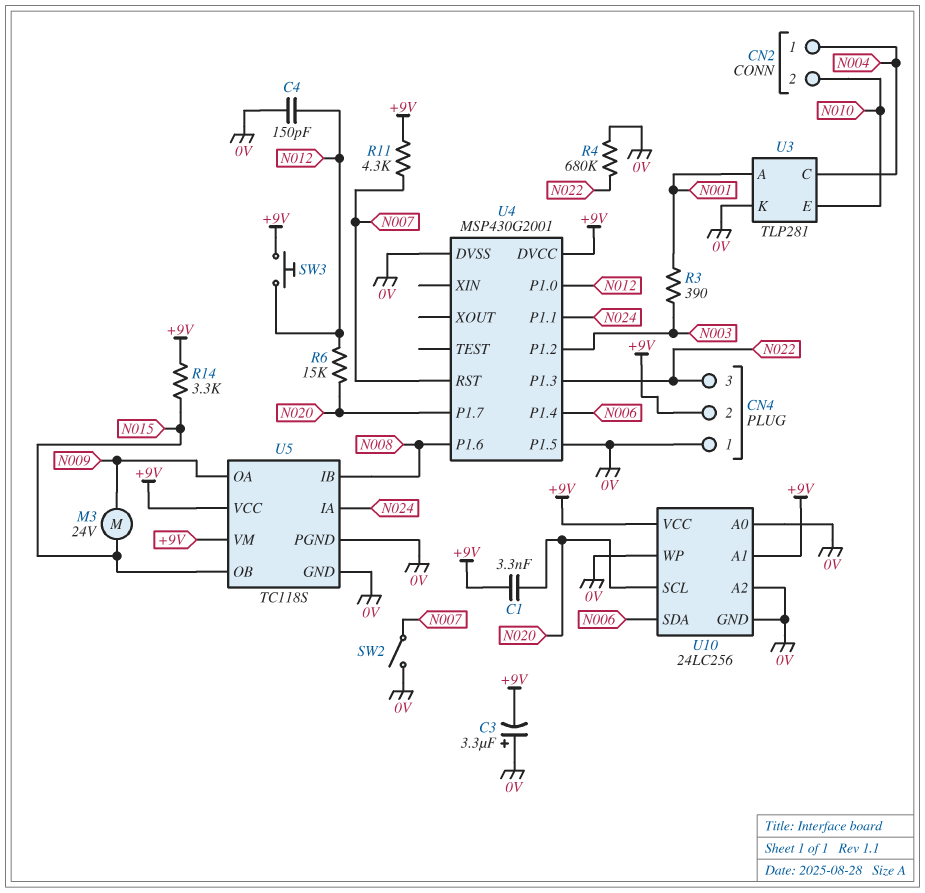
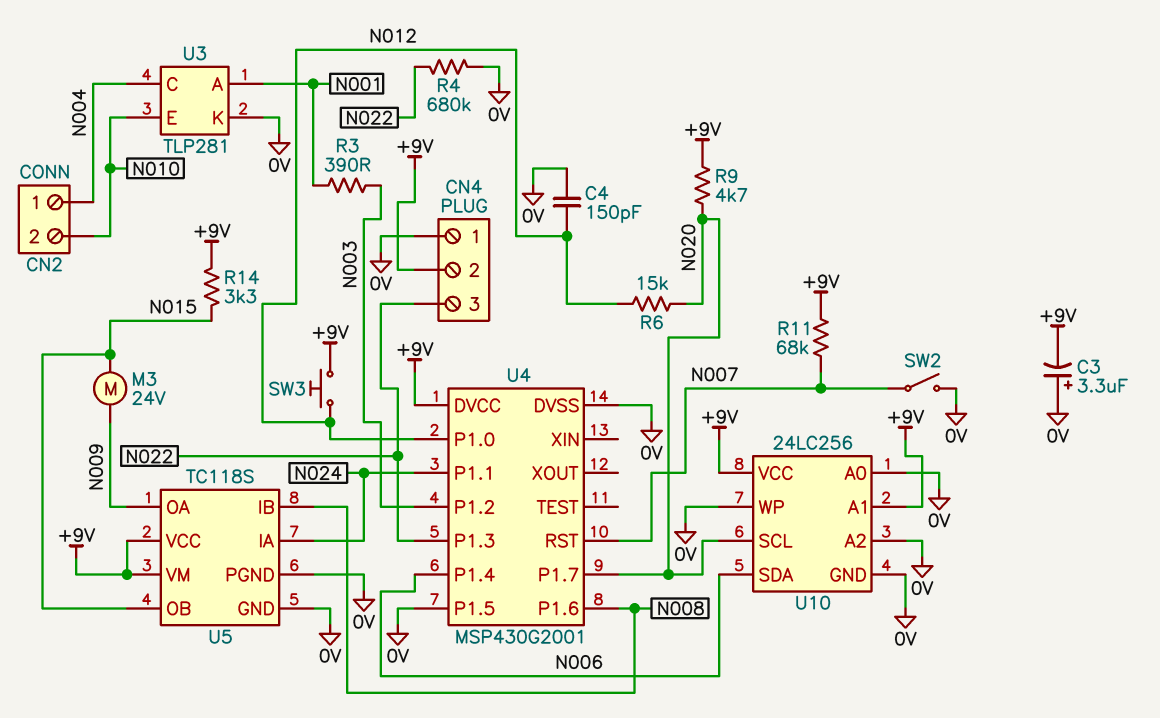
C1: 3.3nF (+9V, N020) -> none
R9: none -> 4.7k (+9V, N020)
R11: 4.3k (+9V, N007) -> 68k (+9V, N007)

